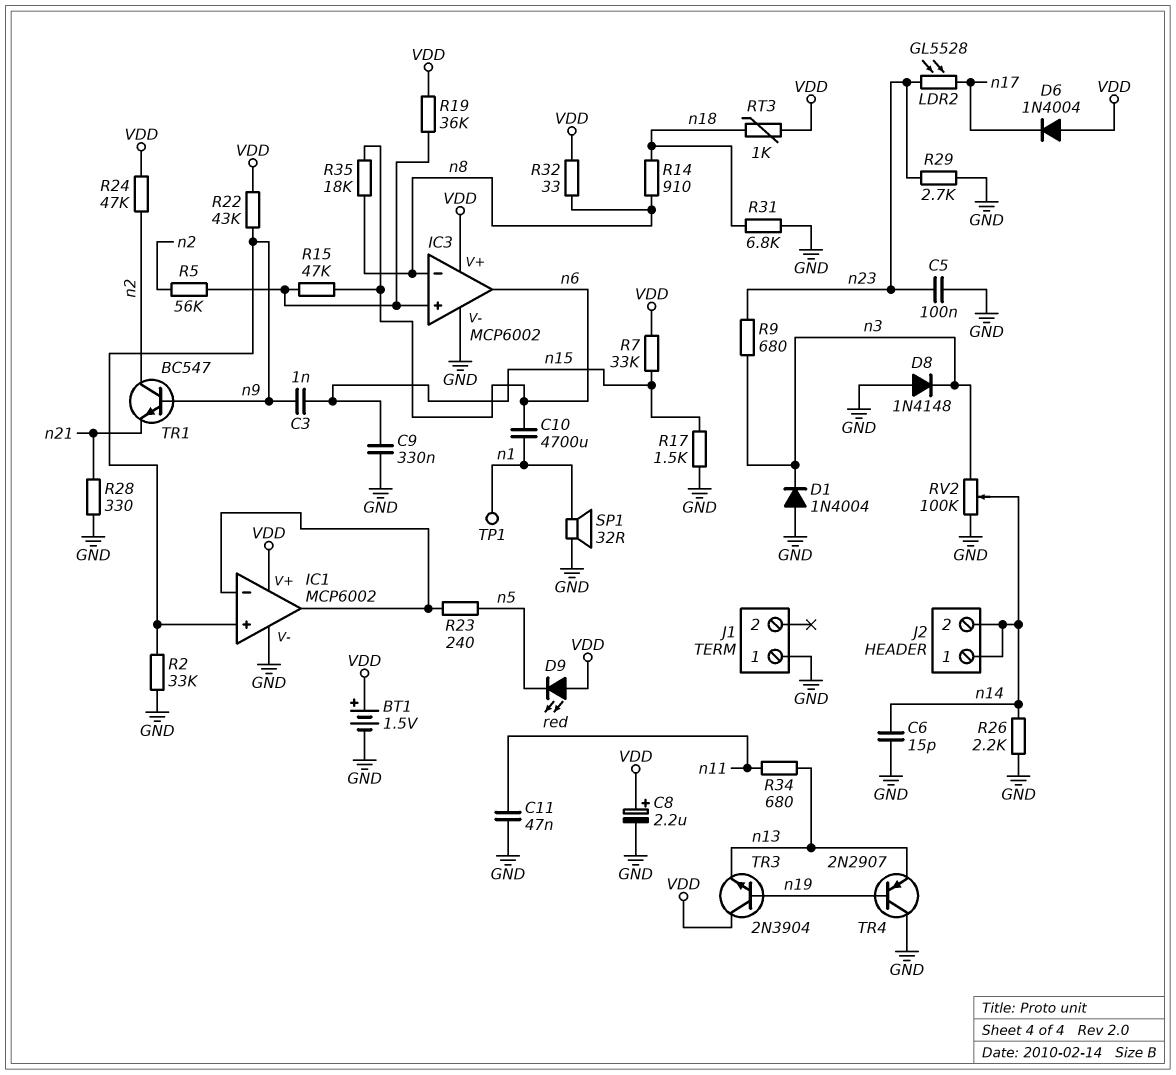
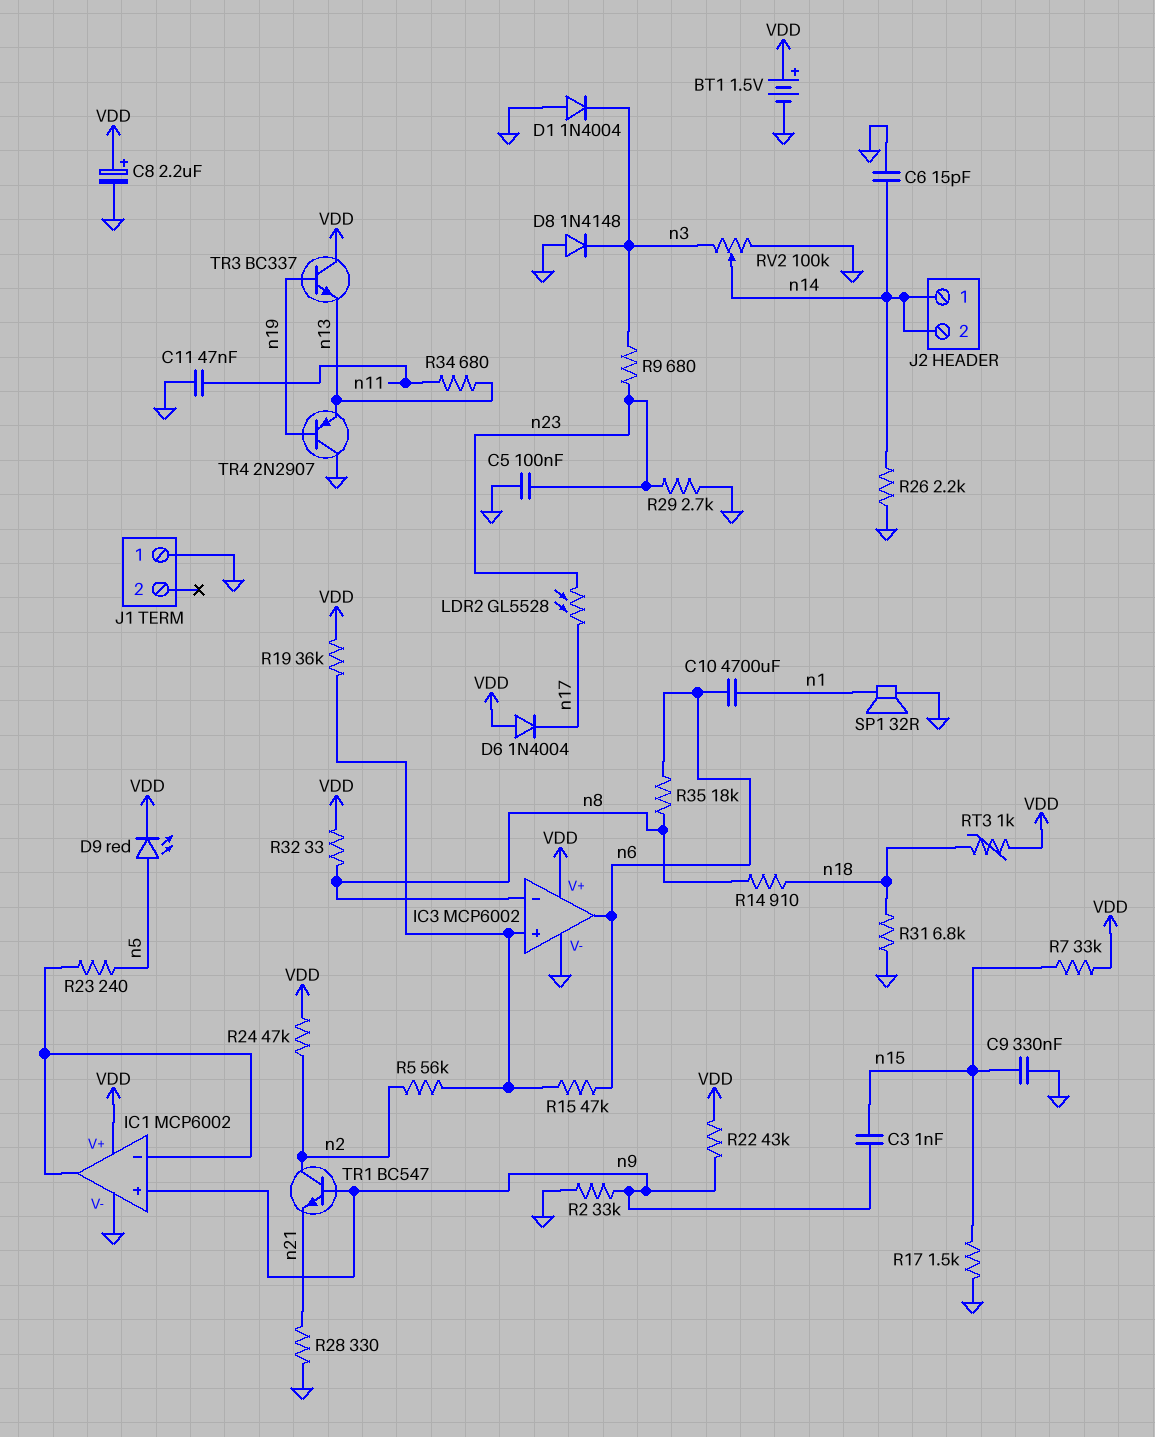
D9: LED red (A VDD, K n5) -> LED red (A n5, K VDD)
TP1: test point (n1) -> none
TR3: NPN 2N3904 (B n19, C VDD, E n13) -> NPN BC337 (B n19, C VDD, E n13)

